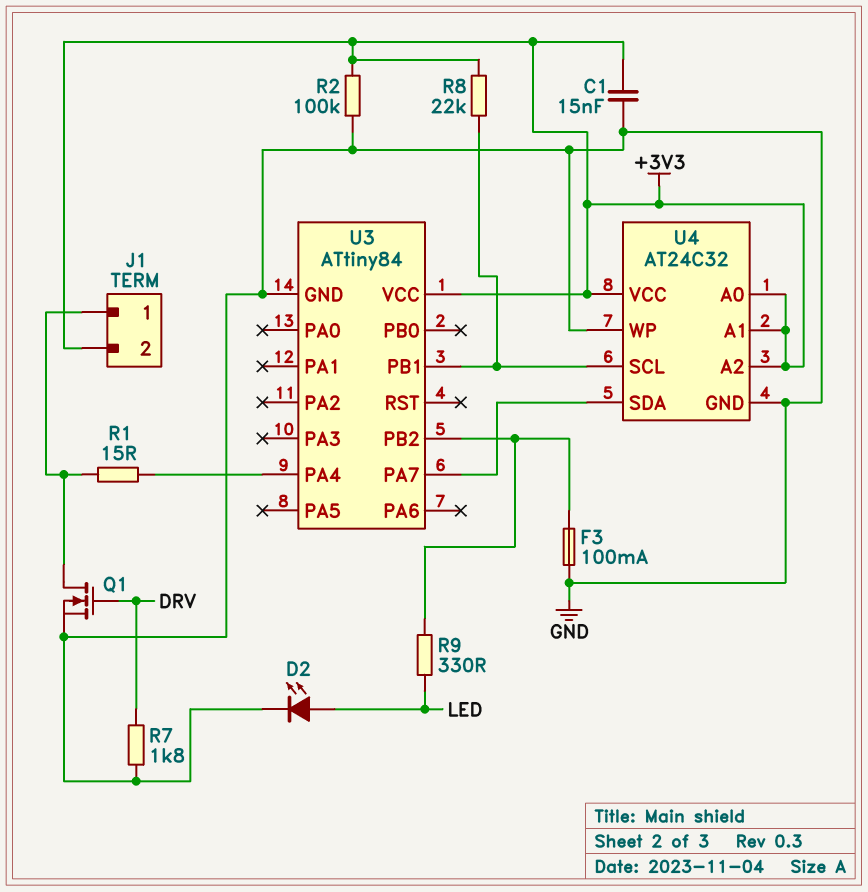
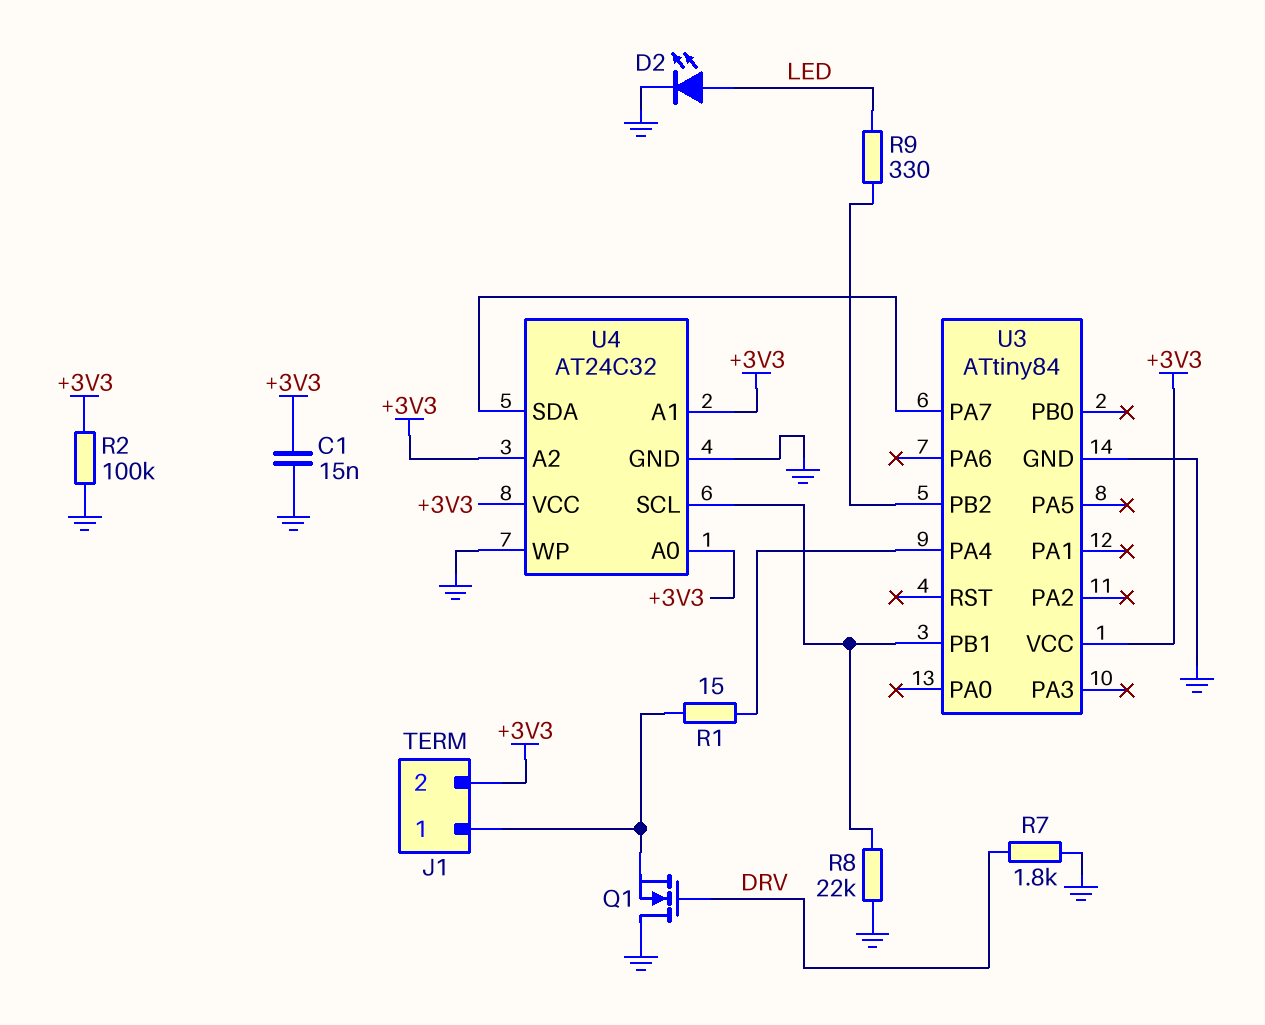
F3: 100mA (GND, U3/PB2) -> none
Q1: NMOS (G DRV, D J1/1, S GND) -> NMOS (G DRV, D GND, S J1/1)
R8: 22k (+3V3, U3/PB1) -> 22k (GND, U3/PB1)

